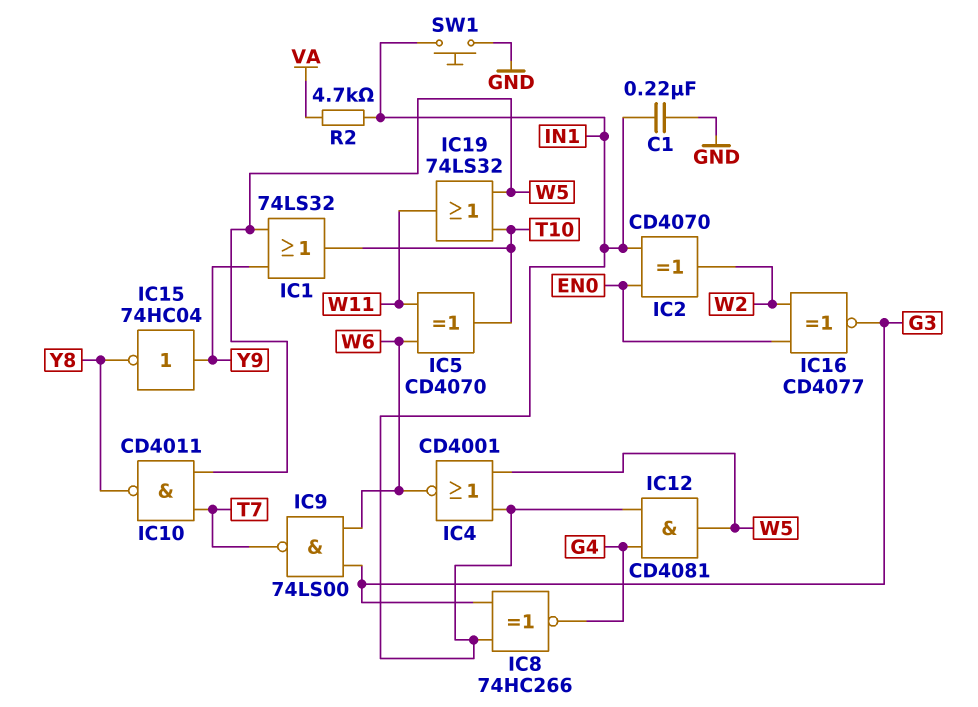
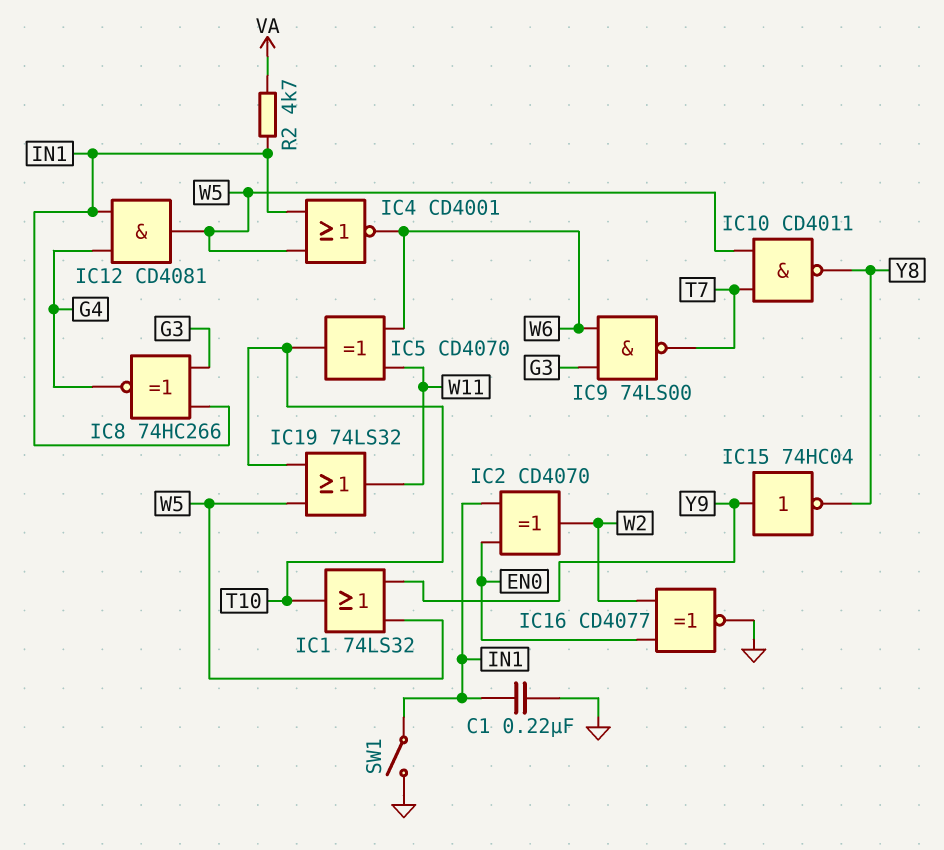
IC16: XNOR CD4077 (in EN0, in W2, out G3) -> XNOR CD4077 (in EN0, in W2, out GND)
SW1: button (GND, IN1) -> switch (GND, IN1)

